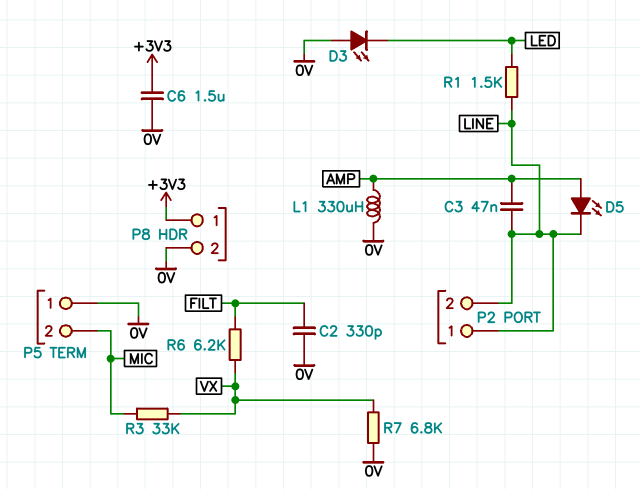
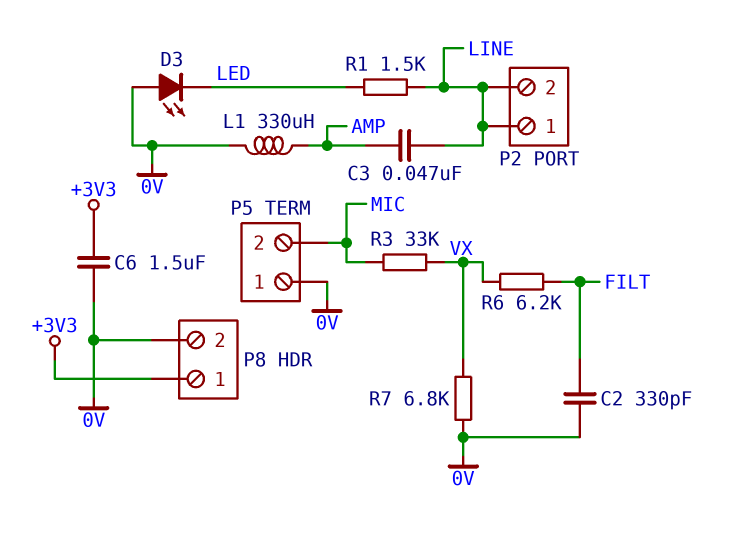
D5: LED (A AMP, K LINE) -> none

